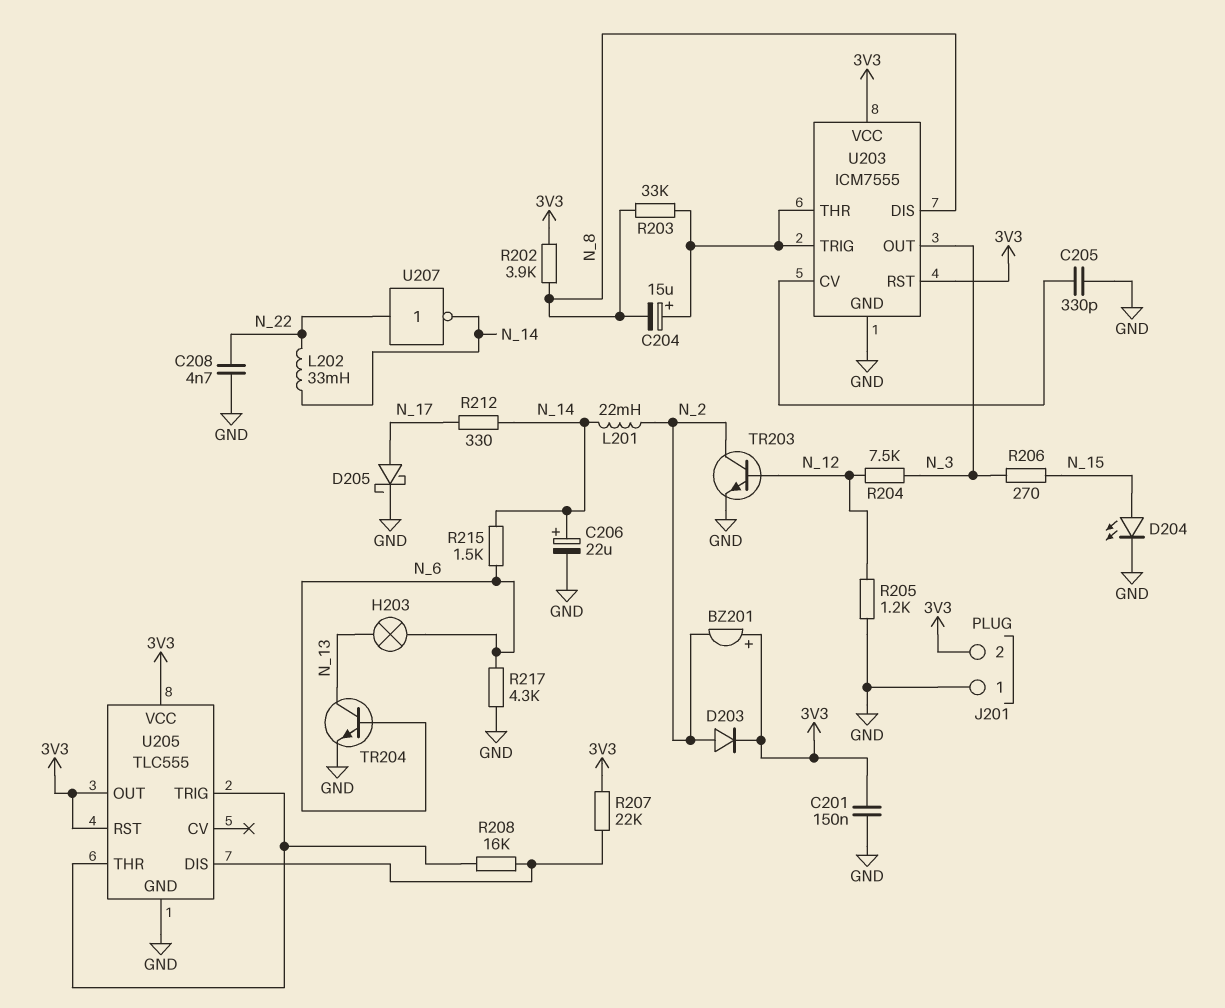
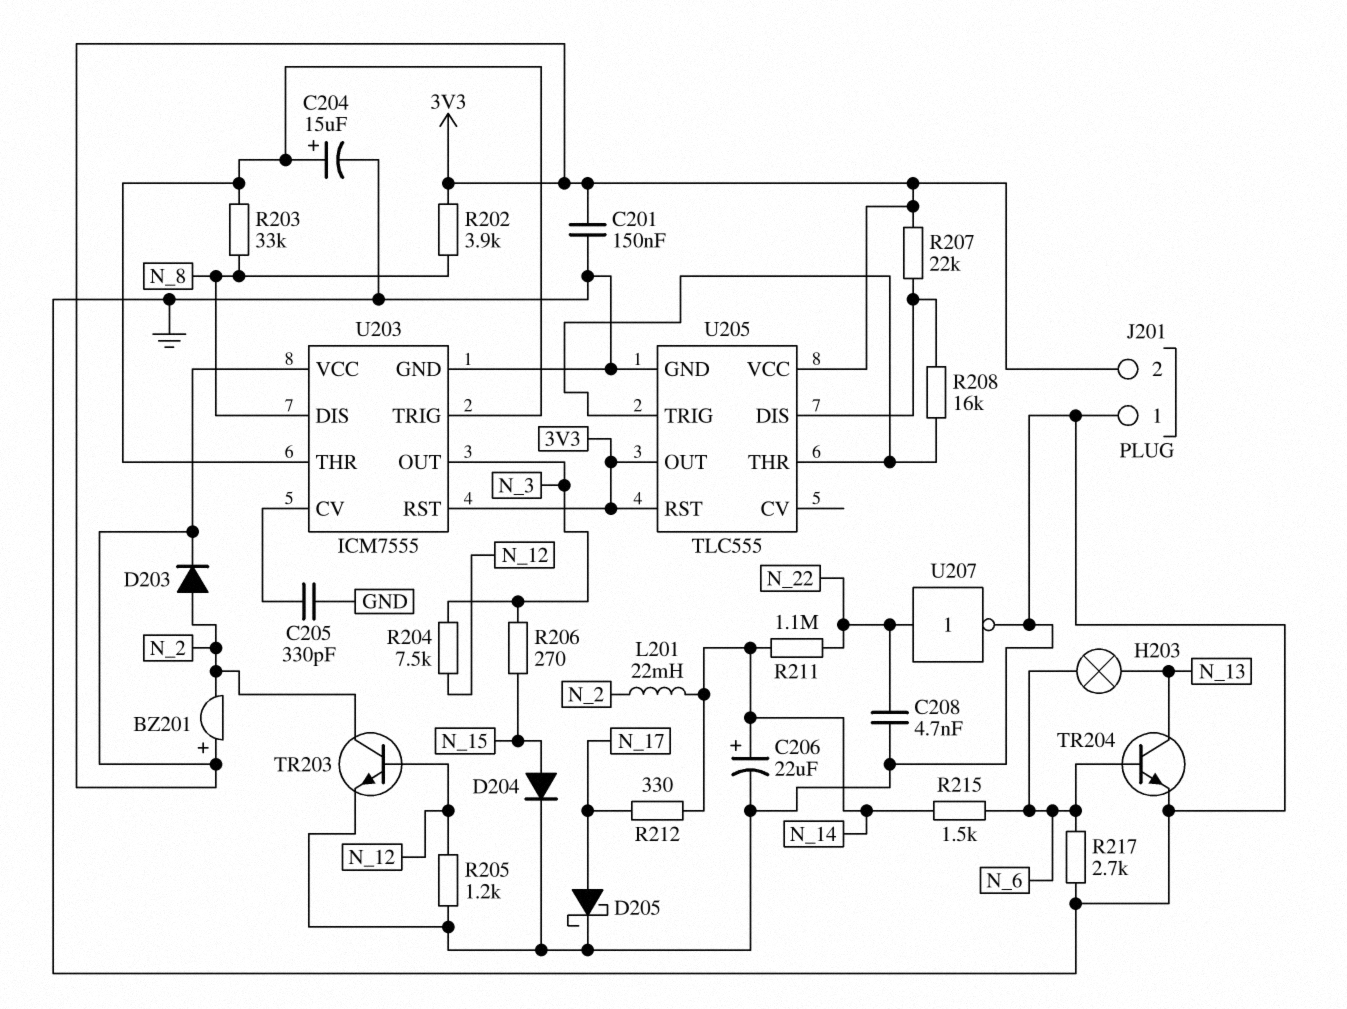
C204: 15uF (plus U203/THR, minus N_8) -> 15uF (plus U203/THR, minus GND)
D204: LED (A N_15, K GND) -> diode (A N_15, K GND)
L202: 33mH (N_14, N_22) -> none
R211: none -> 1.1M (N_14, N_22)
R217: 4.3k (GND, N_6) -> 2.7k (GND, N_6)
U207: NOT (in N_22, out N_14) -> NOT (in N_22, out GND)

